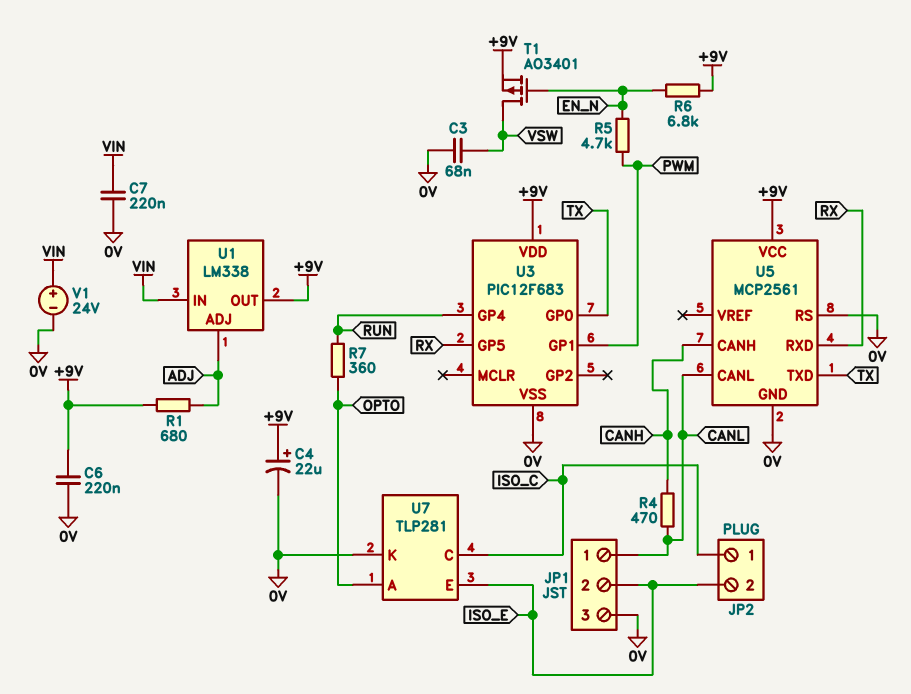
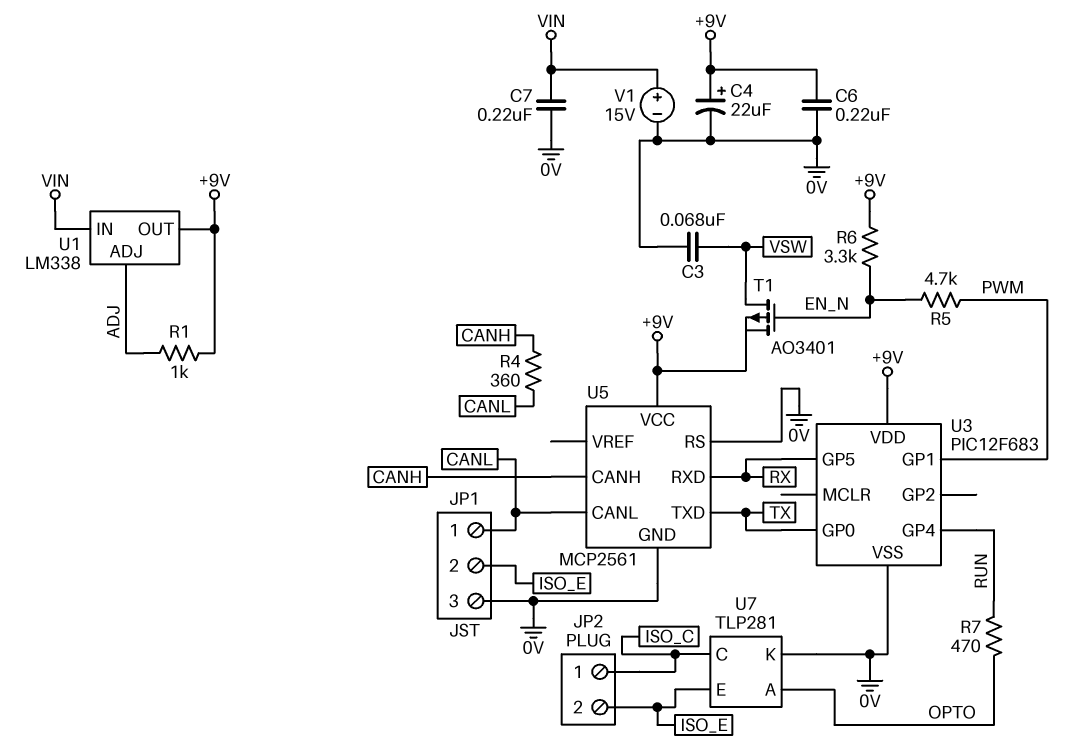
R1: 680 (+9V, ADJ) -> 1k (+9V, ADJ)
R4: 470 (CANH, CANL) -> 360 (CANH, CANL)
R6: 6.8k (+9V, EN_N) -> 3.3k (+9V, EN_N)
R7: 360 (OPTO, RUN) -> 470 (OPTO, RUN)
V1: 24V (plus VIN, minus 0V) -> 15V (plus VIN, minus 0V)

